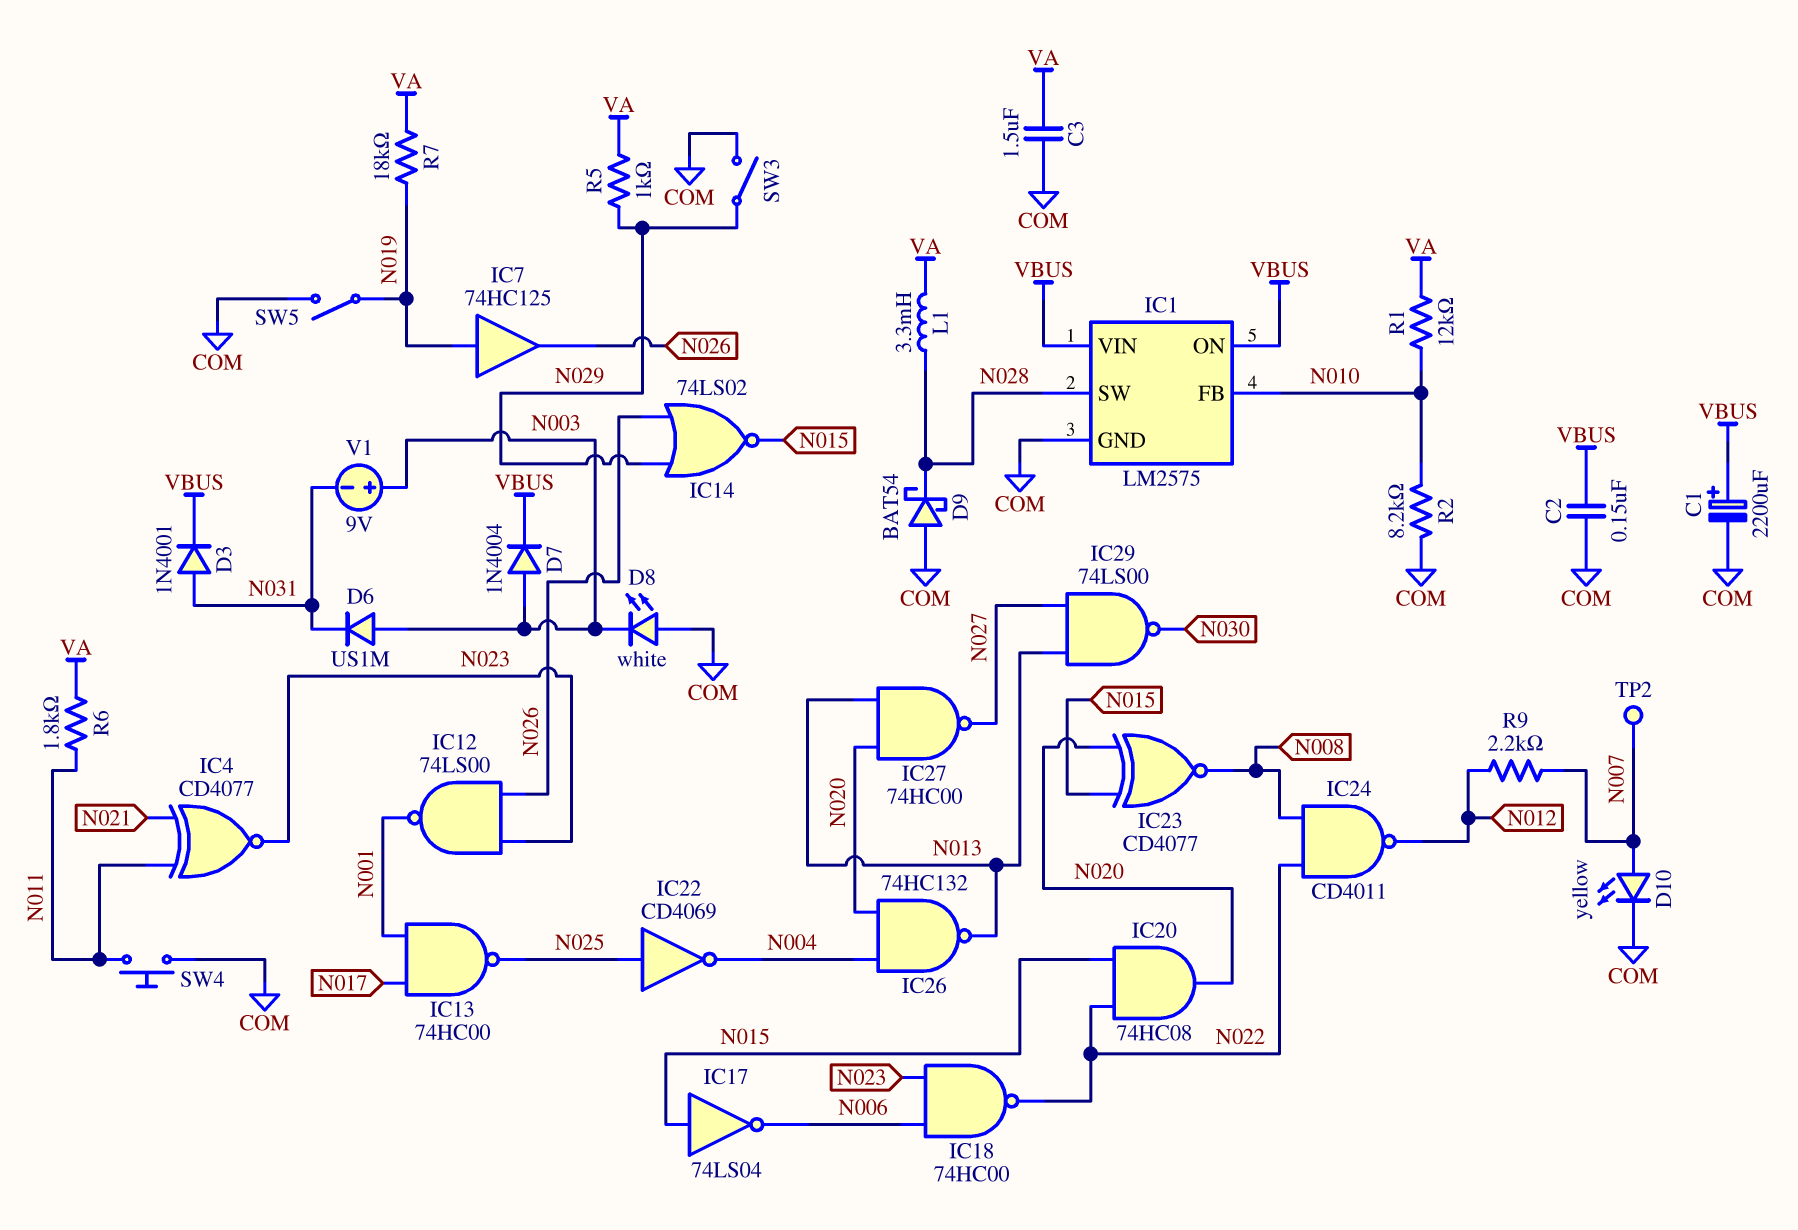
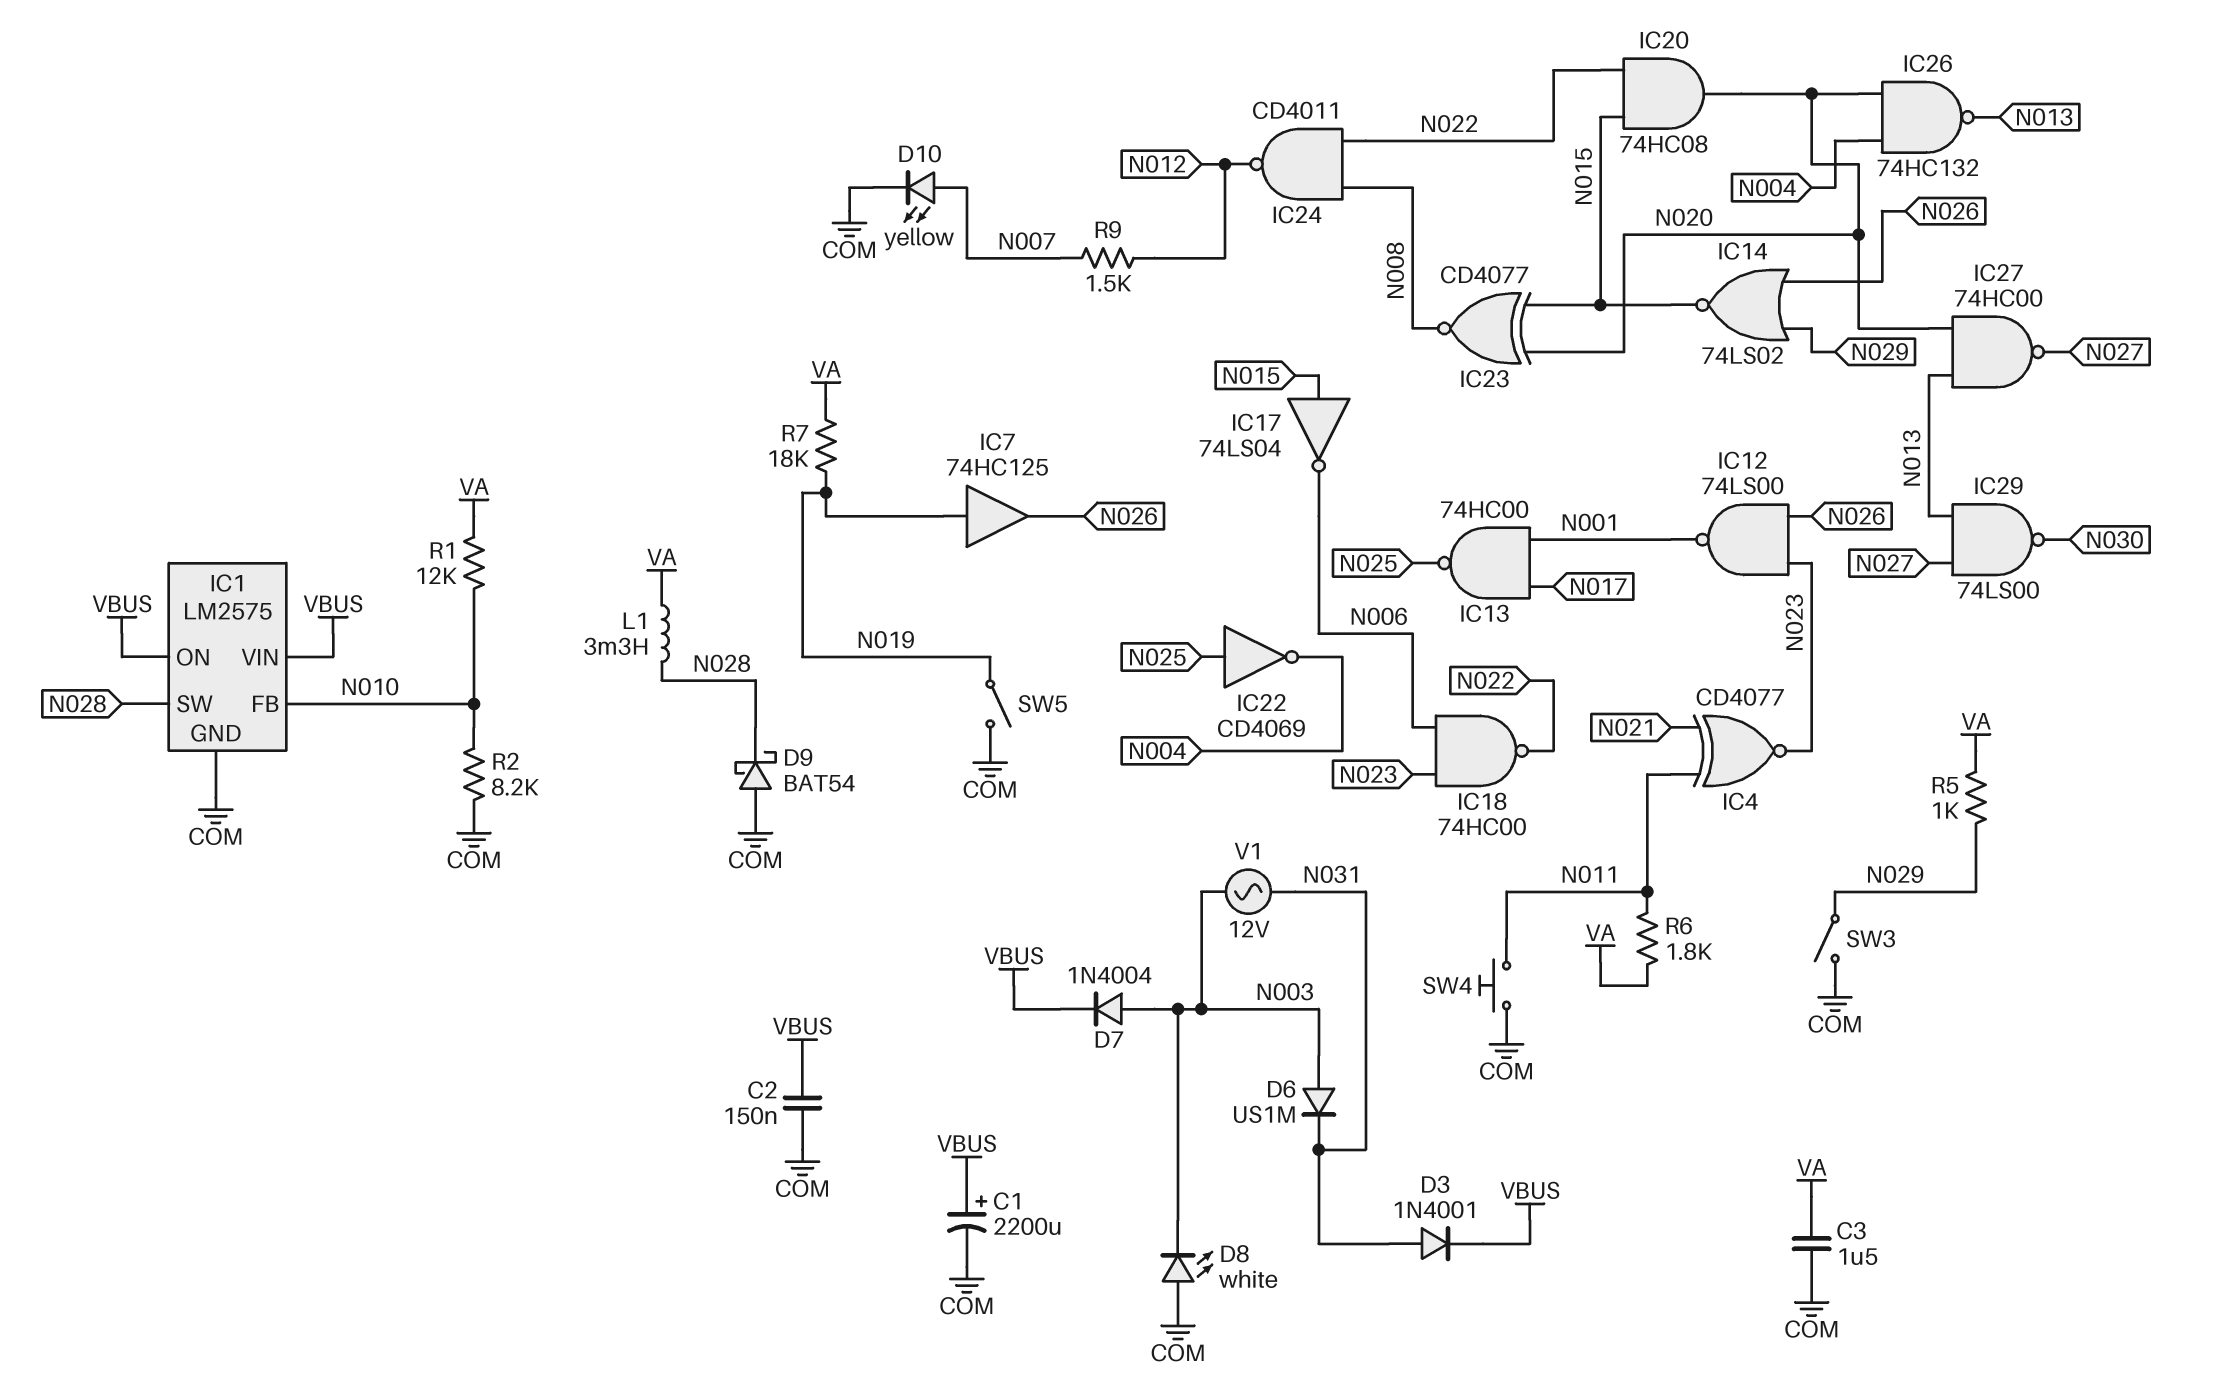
R9: 2.2k (N007, N012) -> 1.5k (N007, N012)
TP2: test point (N007) -> none
V1: 9V (plus N003, minus N031) -> AC 12V (N003, N031)

